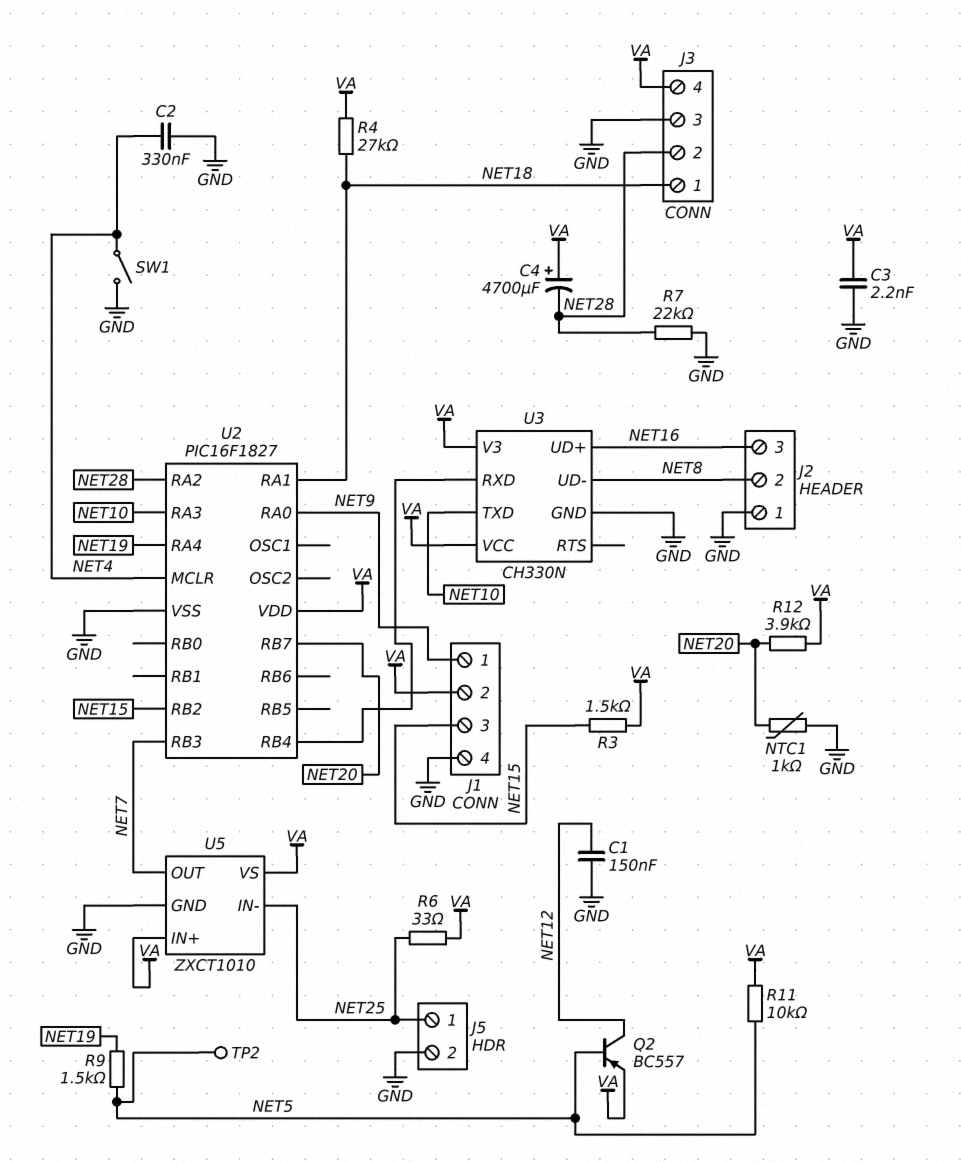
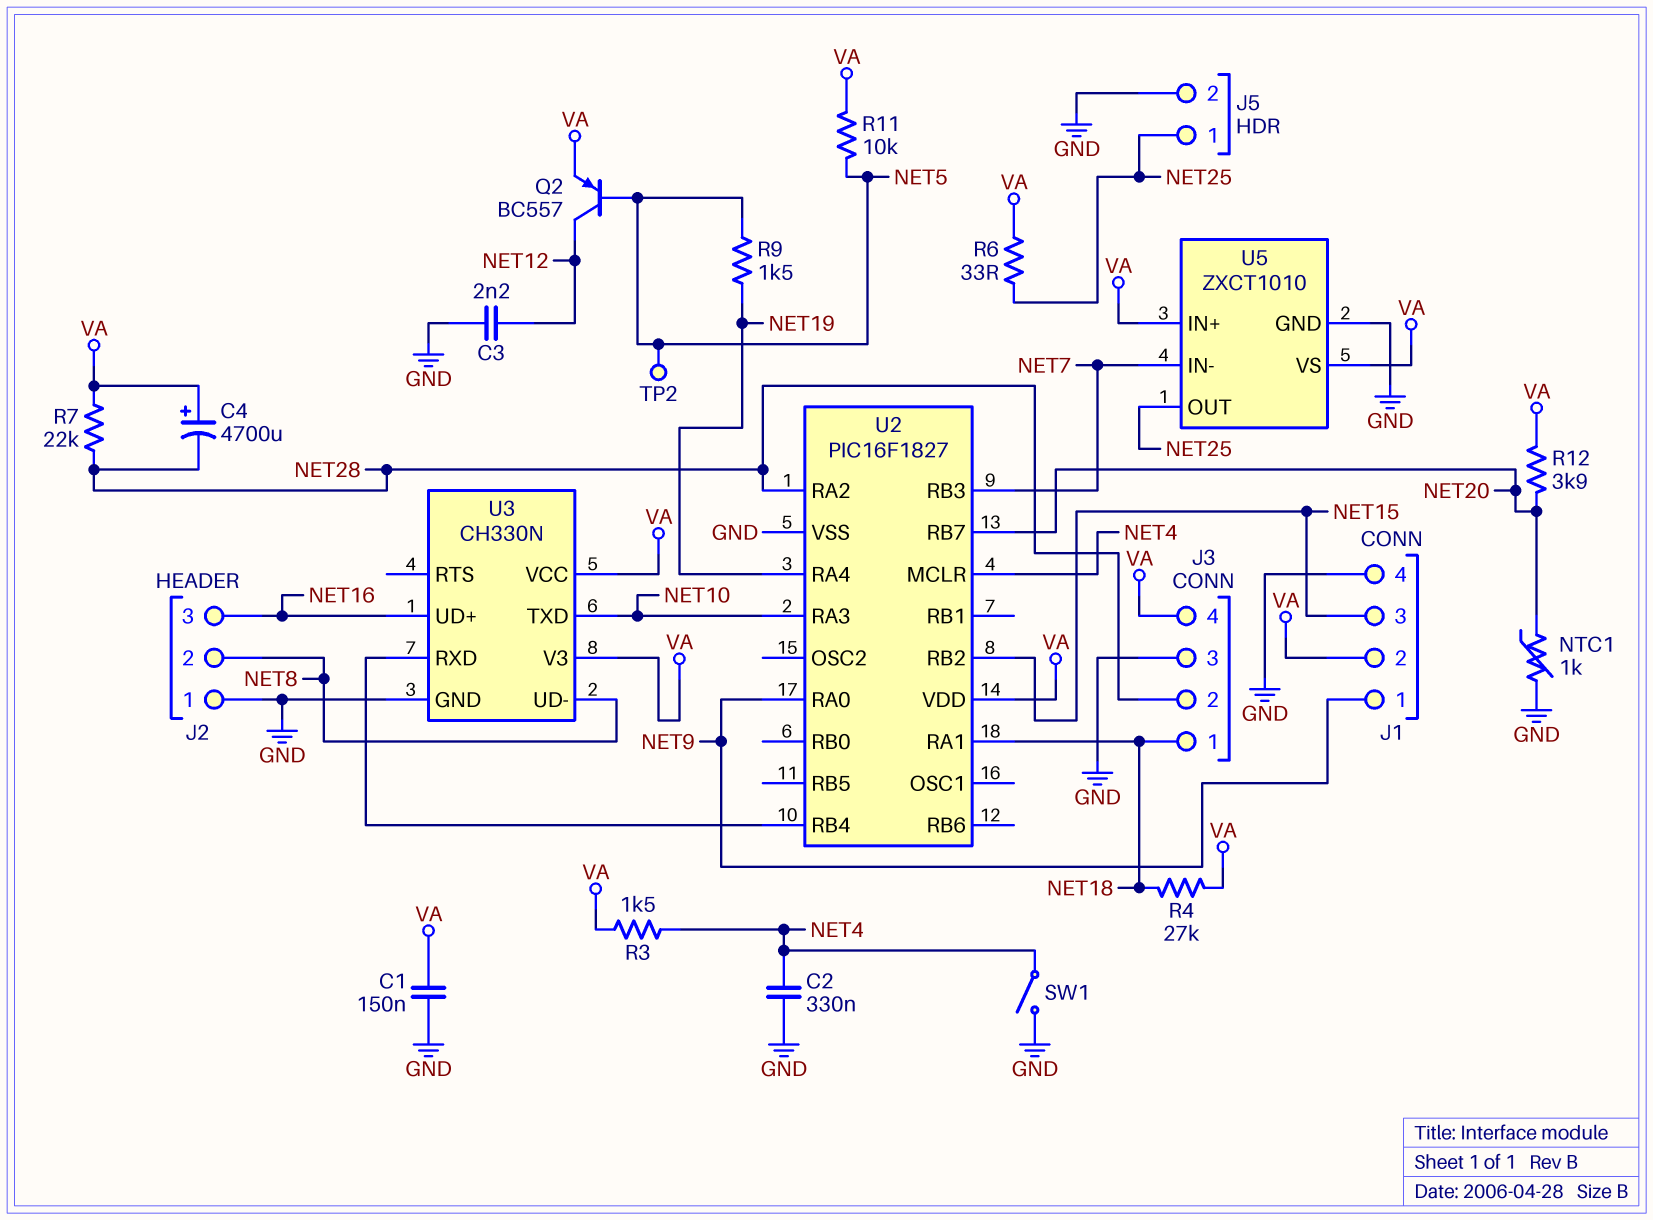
C1: 150nF (GND, NET12) -> 150nF (GND, VA)
C3: 2.2nF (GND, VA) -> 2.2nF (GND, NET12)
R3: 1.5k (NET15, VA) -> 1.5k (NET4, VA)
R7: 22k (GND, NET28) -> 22k (NET28, VA)
U5 pin IN-: NET25 -> NET7
U5 pin OUT: NET7 -> NET25

